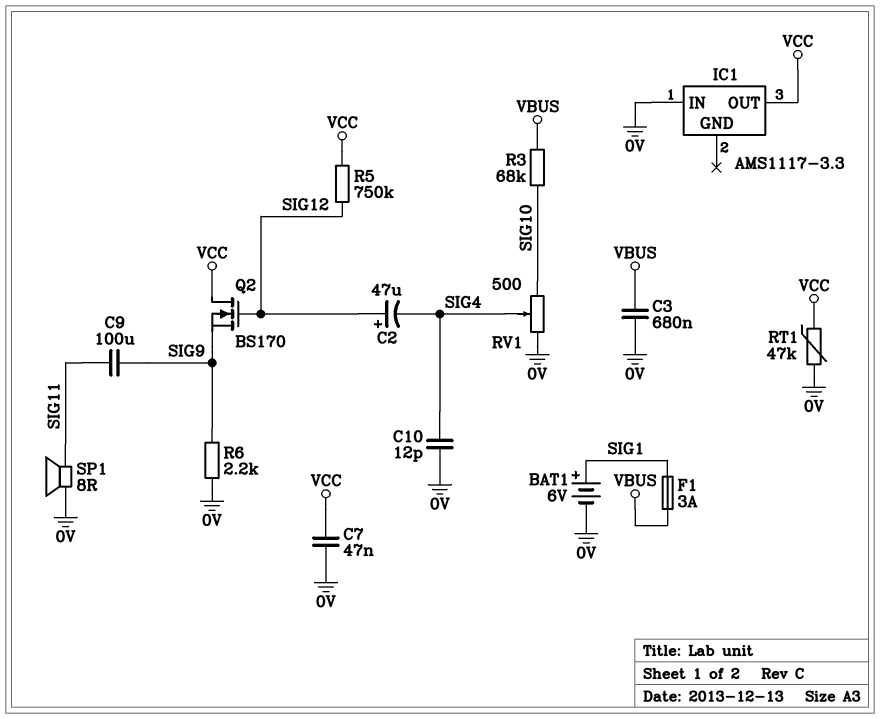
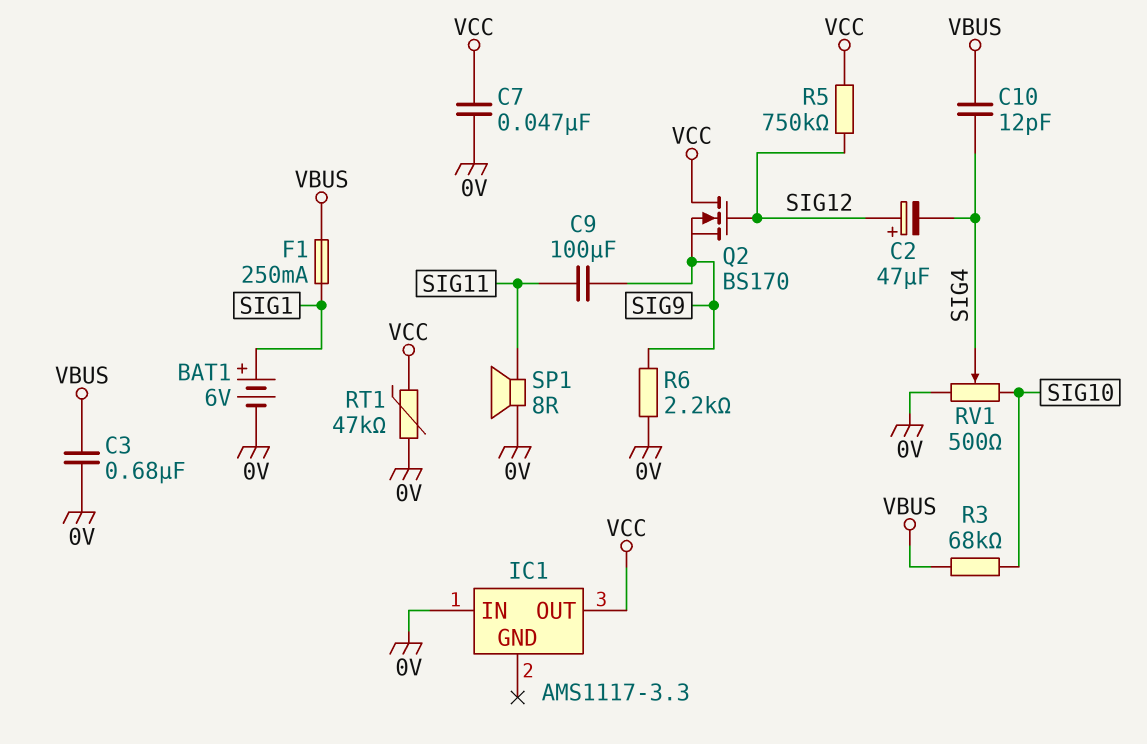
C10: 12pF (0V, SIG4) -> 12pF (SIG4, VBUS)
F1: 3A (SIG1, VBUS) -> 250mA (SIG1, VBUS)

